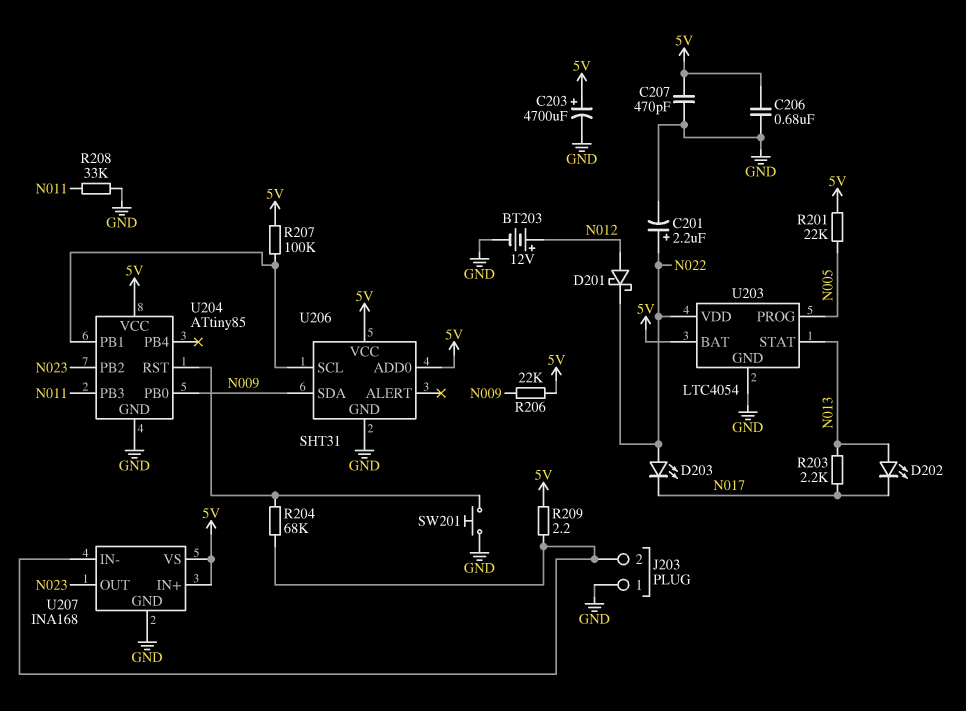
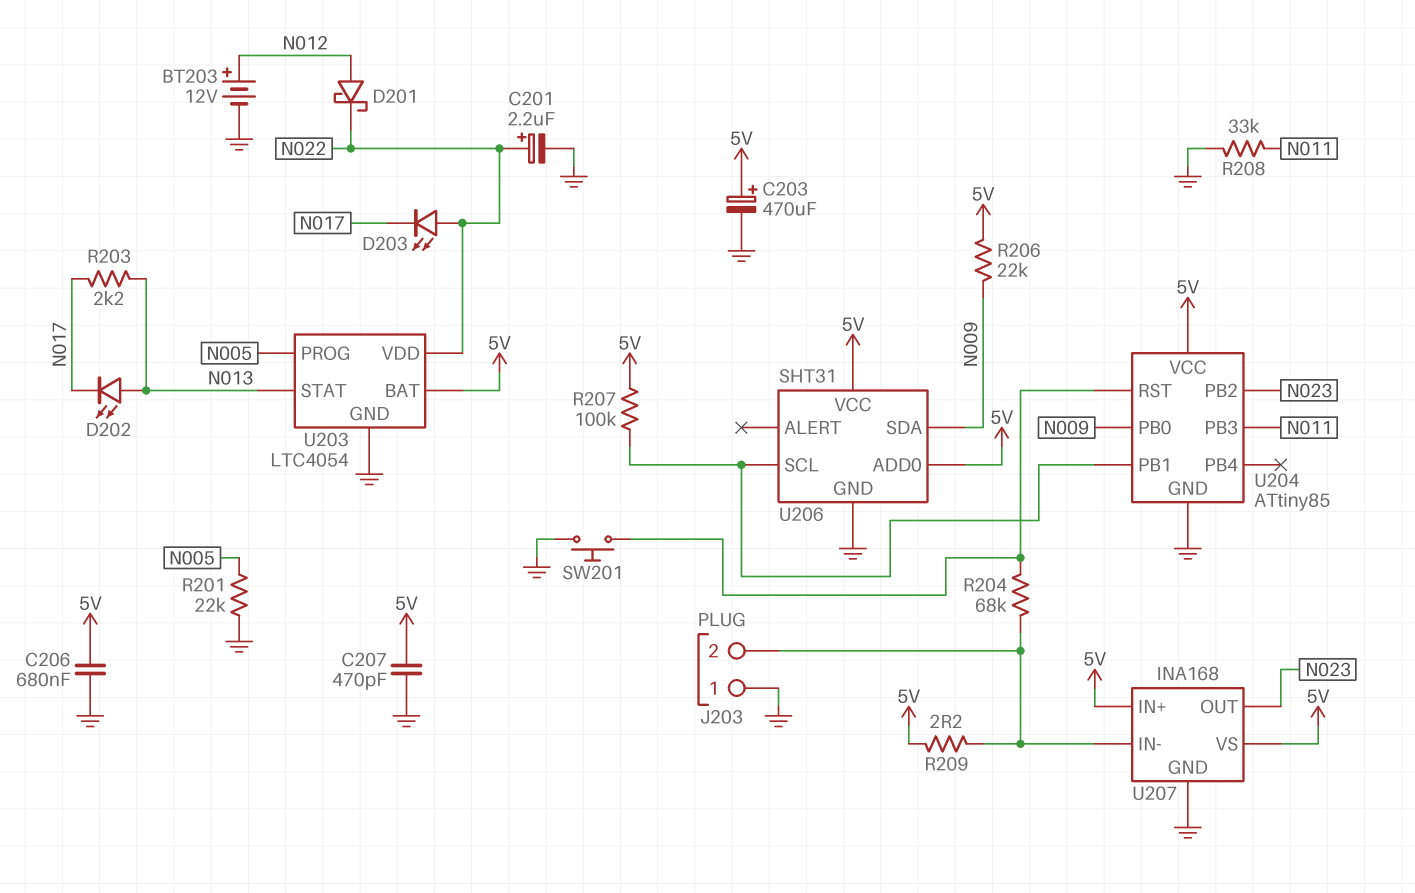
C203: 4700uF (plus 5V, minus GND) -> 470uF (plus 5V, minus GND)
R201: 22k (5V, N005) -> 22k (GND, N005)

